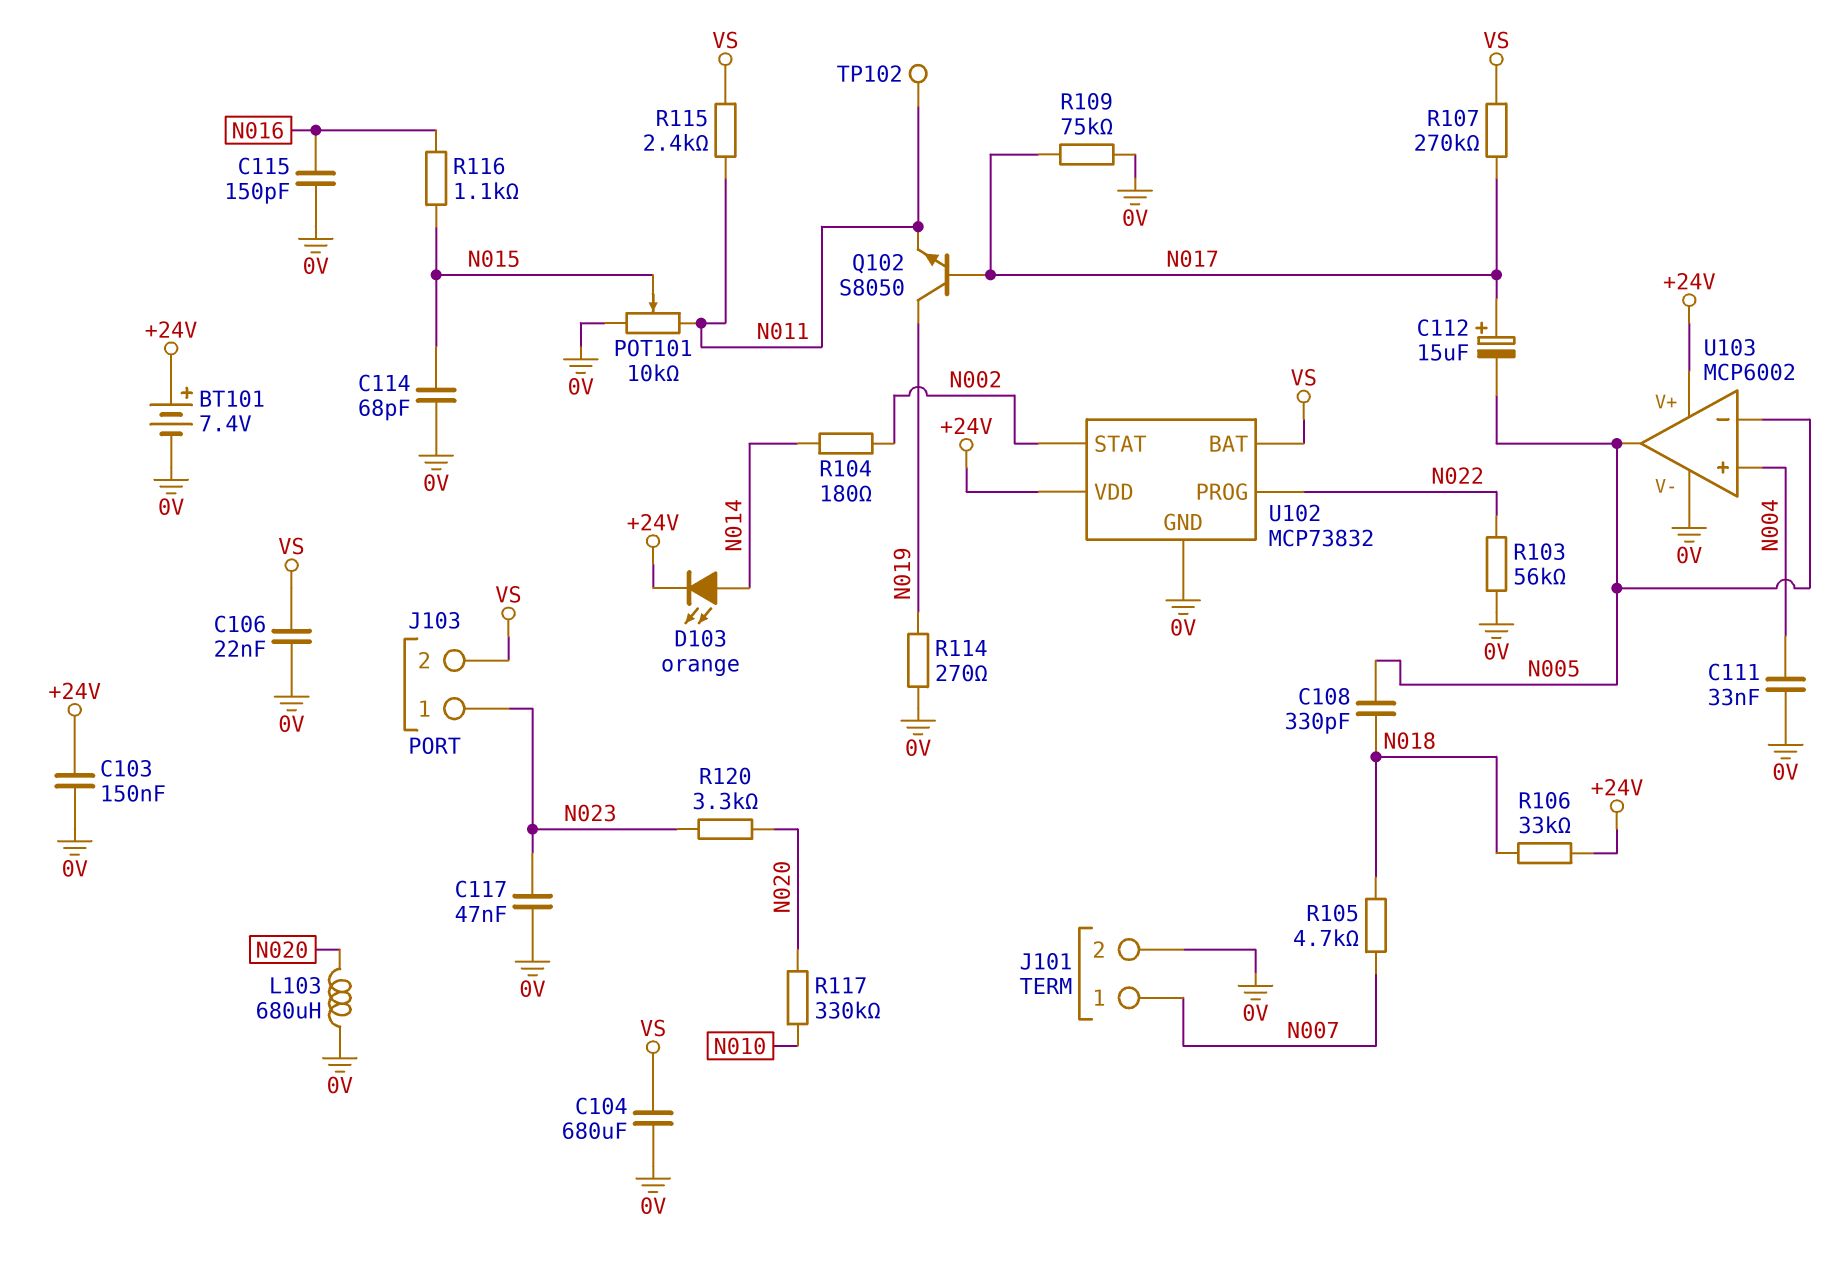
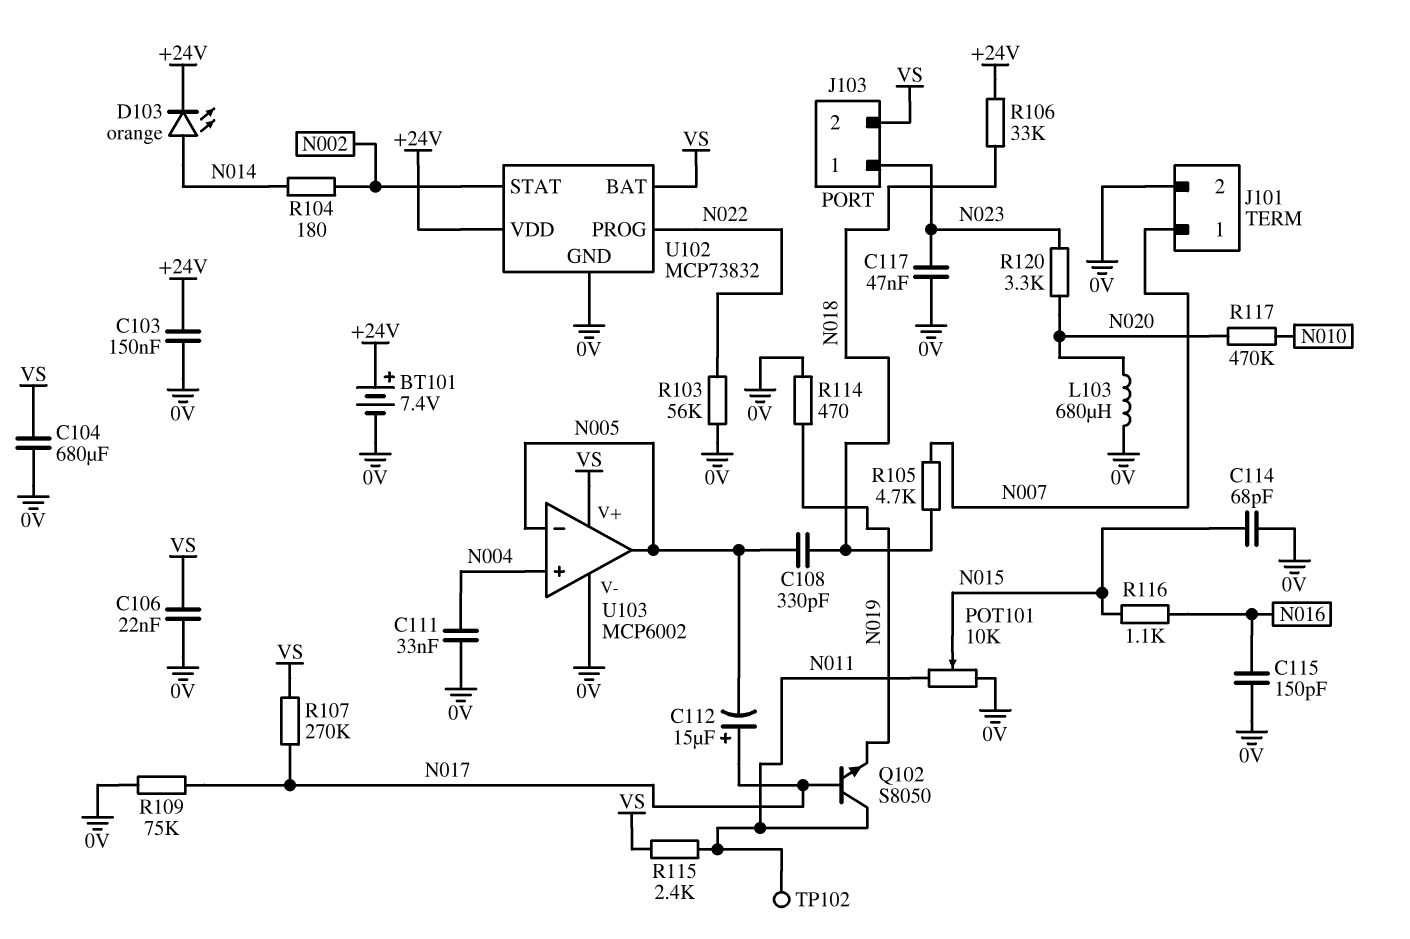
Q102: NPN S8050 (B N017, C N019, E N011) -> NPN S8050 (B N017, C N011, E N019)
R114: 270 (0V, N019) -> 470 (0V, N019)
R117: 330k (N010, N020) -> 470k (N010, N020)
U103 pin V+: +24V -> VS

